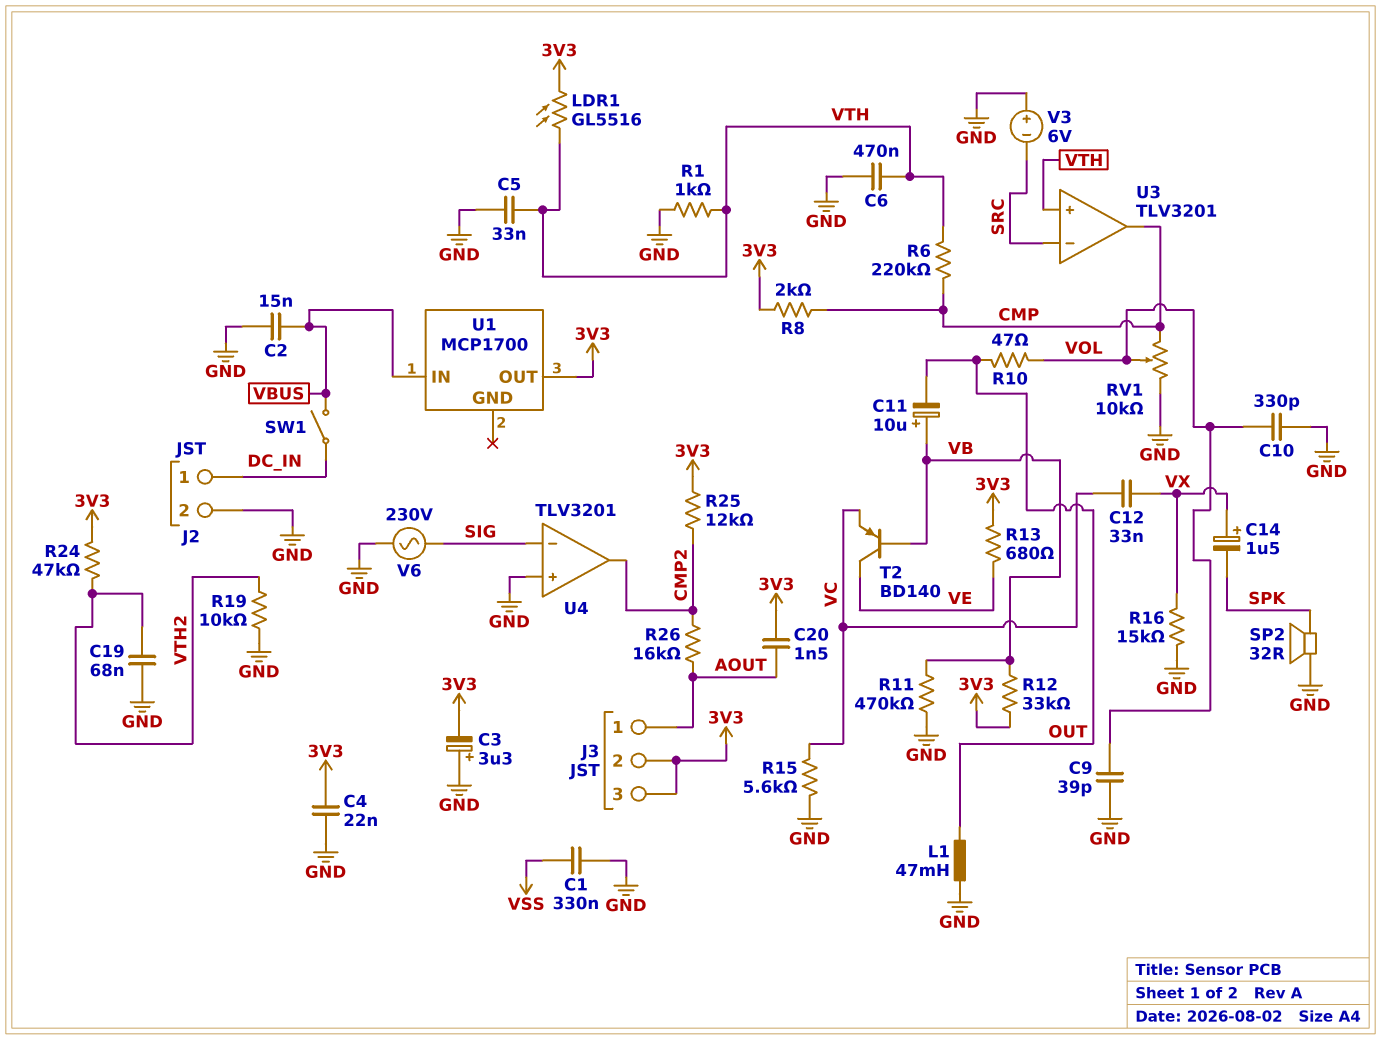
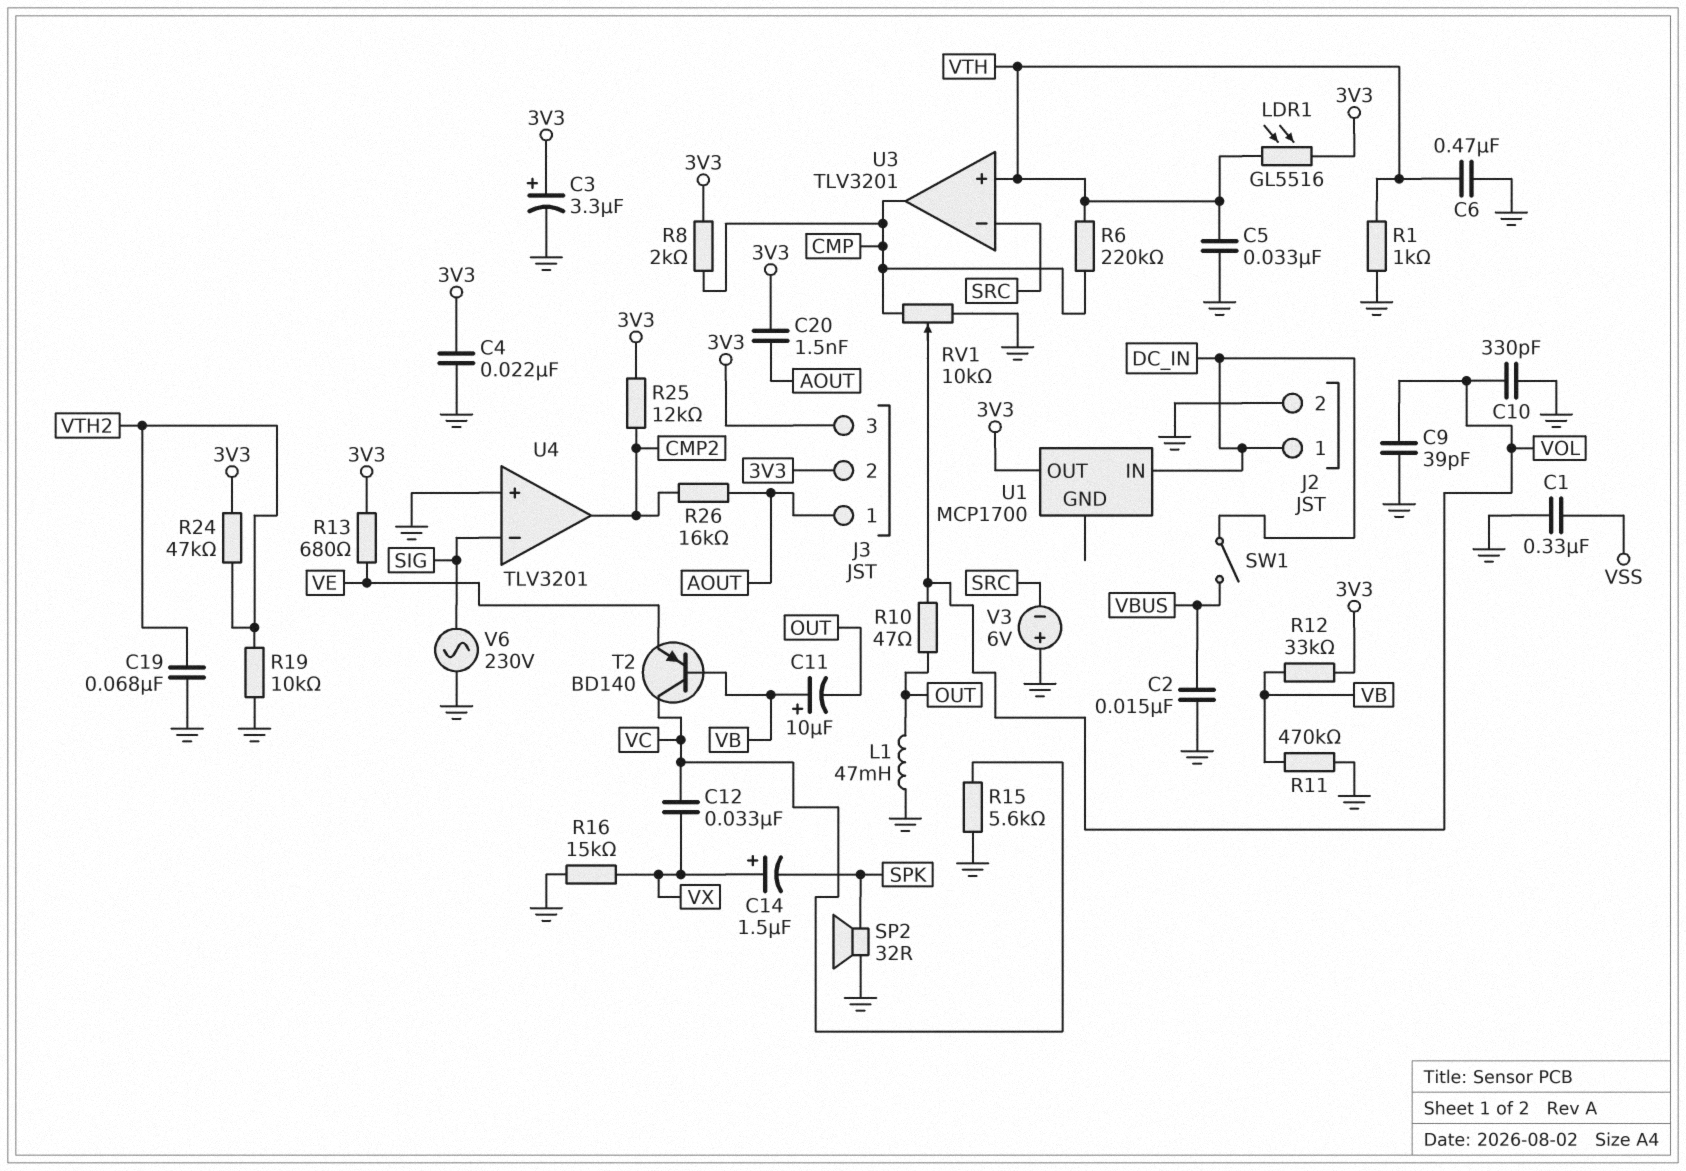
C3: 3.3uF (plus GND, minus 3V3) -> 3.3uF (plus 3V3, minus GND)
T2: PNP BD140 (B VB, C VE, E VC) -> PNP BD140 (B VB, C VC, E VE)
U1 pin IN: VBUS -> DC_IN

